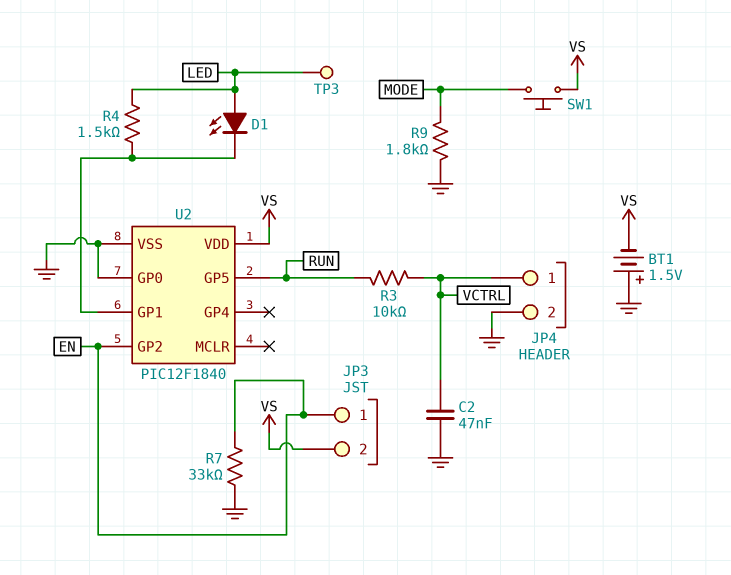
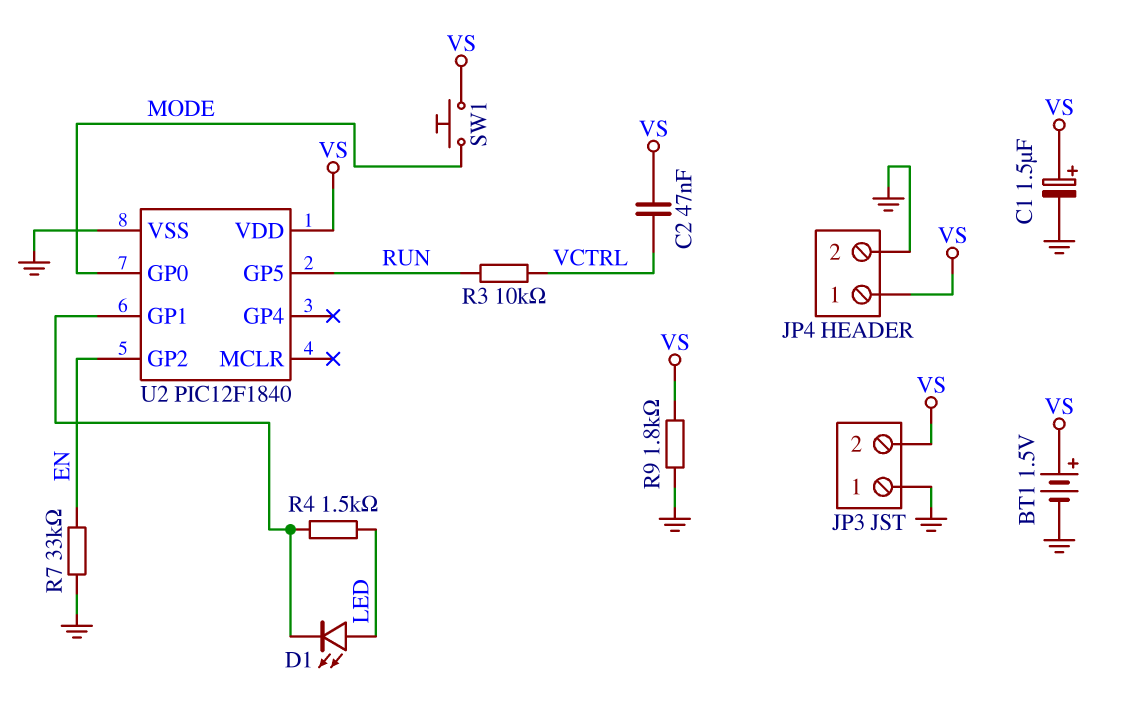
BT1: 1.5V (plus GND, minus VS) -> 1.5V (plus VS, minus GND)
C1: none -> 1.5uF (plus VS, minus GND)
C2: 47nF (GND, VCTRL) -> 47nF (VCTRL, VS)
JP3 pin 1: EN -> GND
JP4 pin 1: VCTRL -> VS
R9: 1.8k (GND, MODE) -> 1.8k (GND, VS)
TP3: test point (LED) -> none
U2 pin GP0: GND -> MODE

